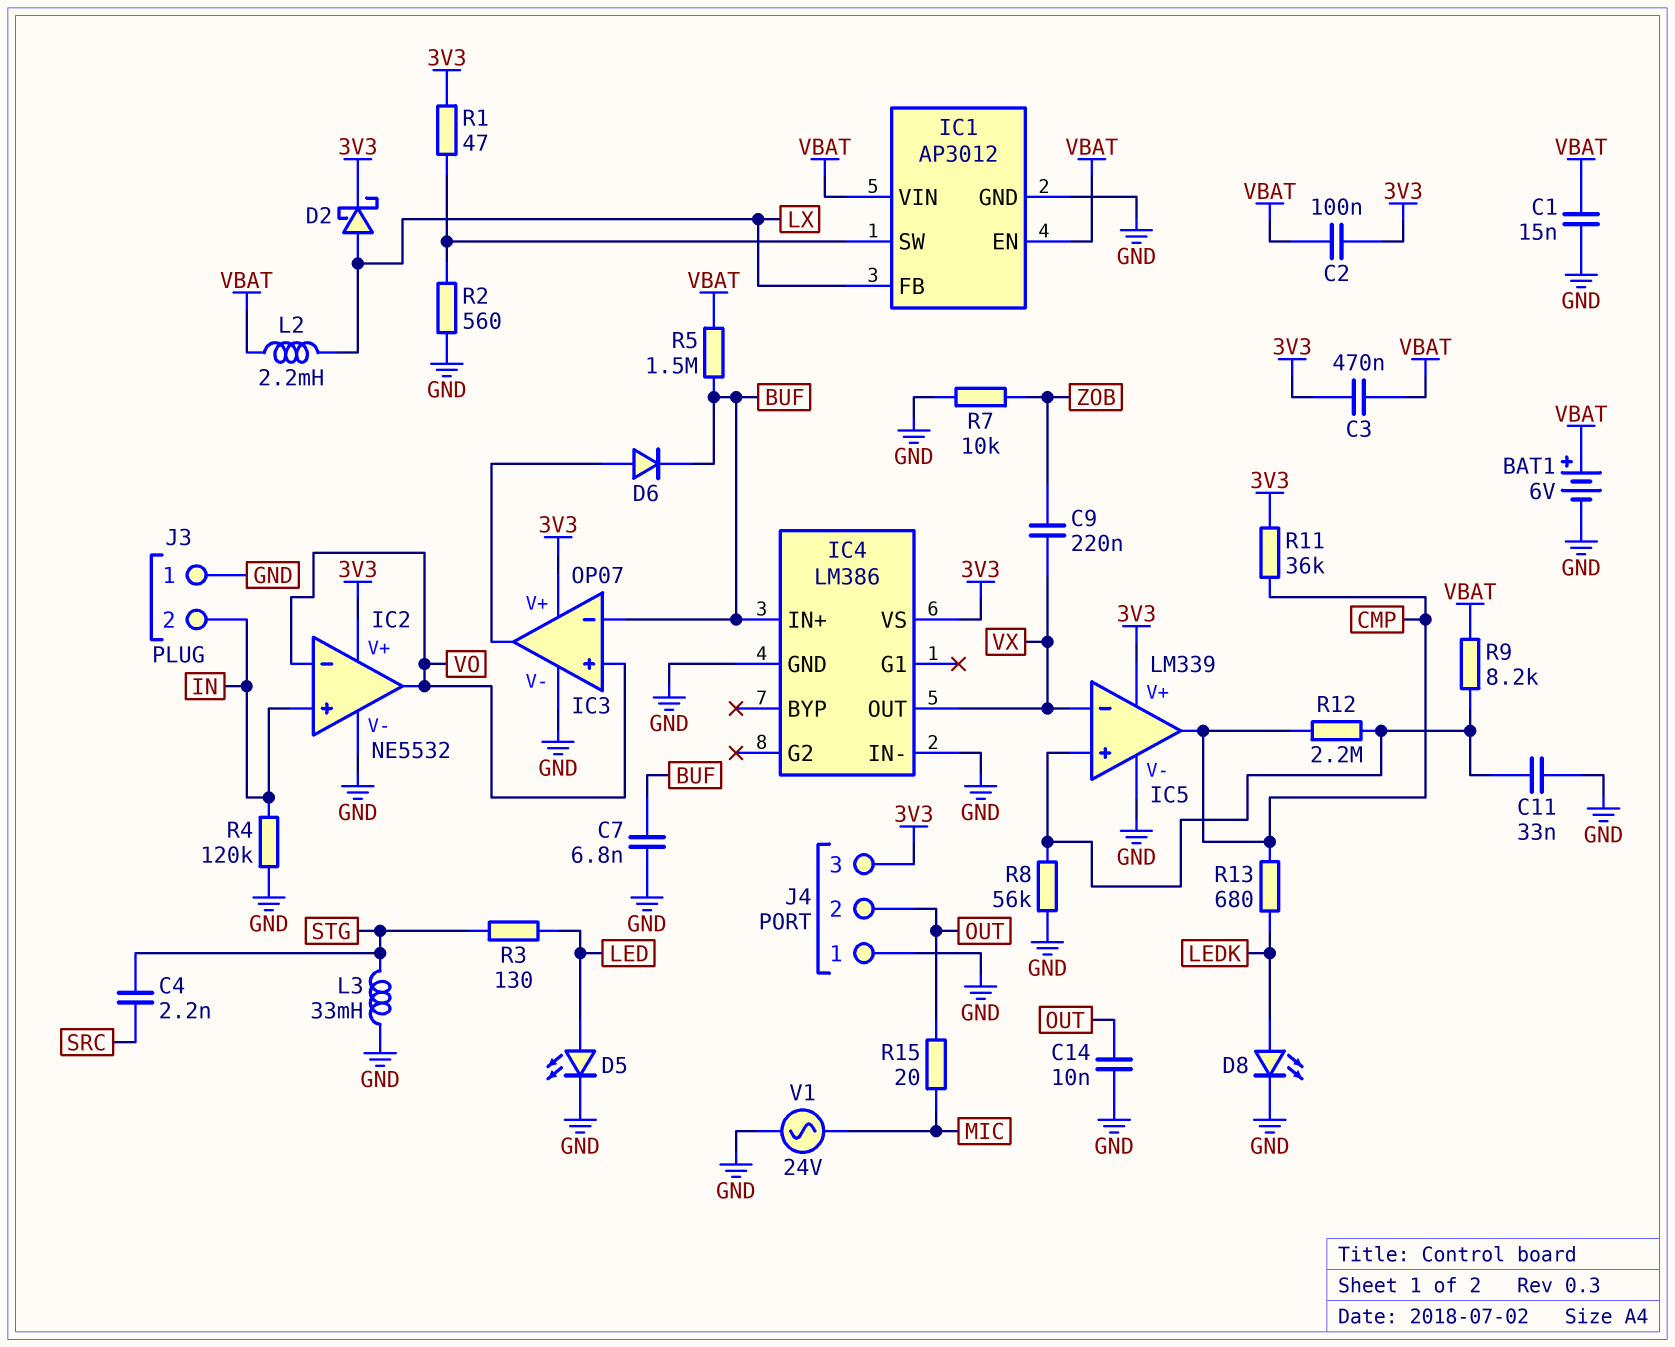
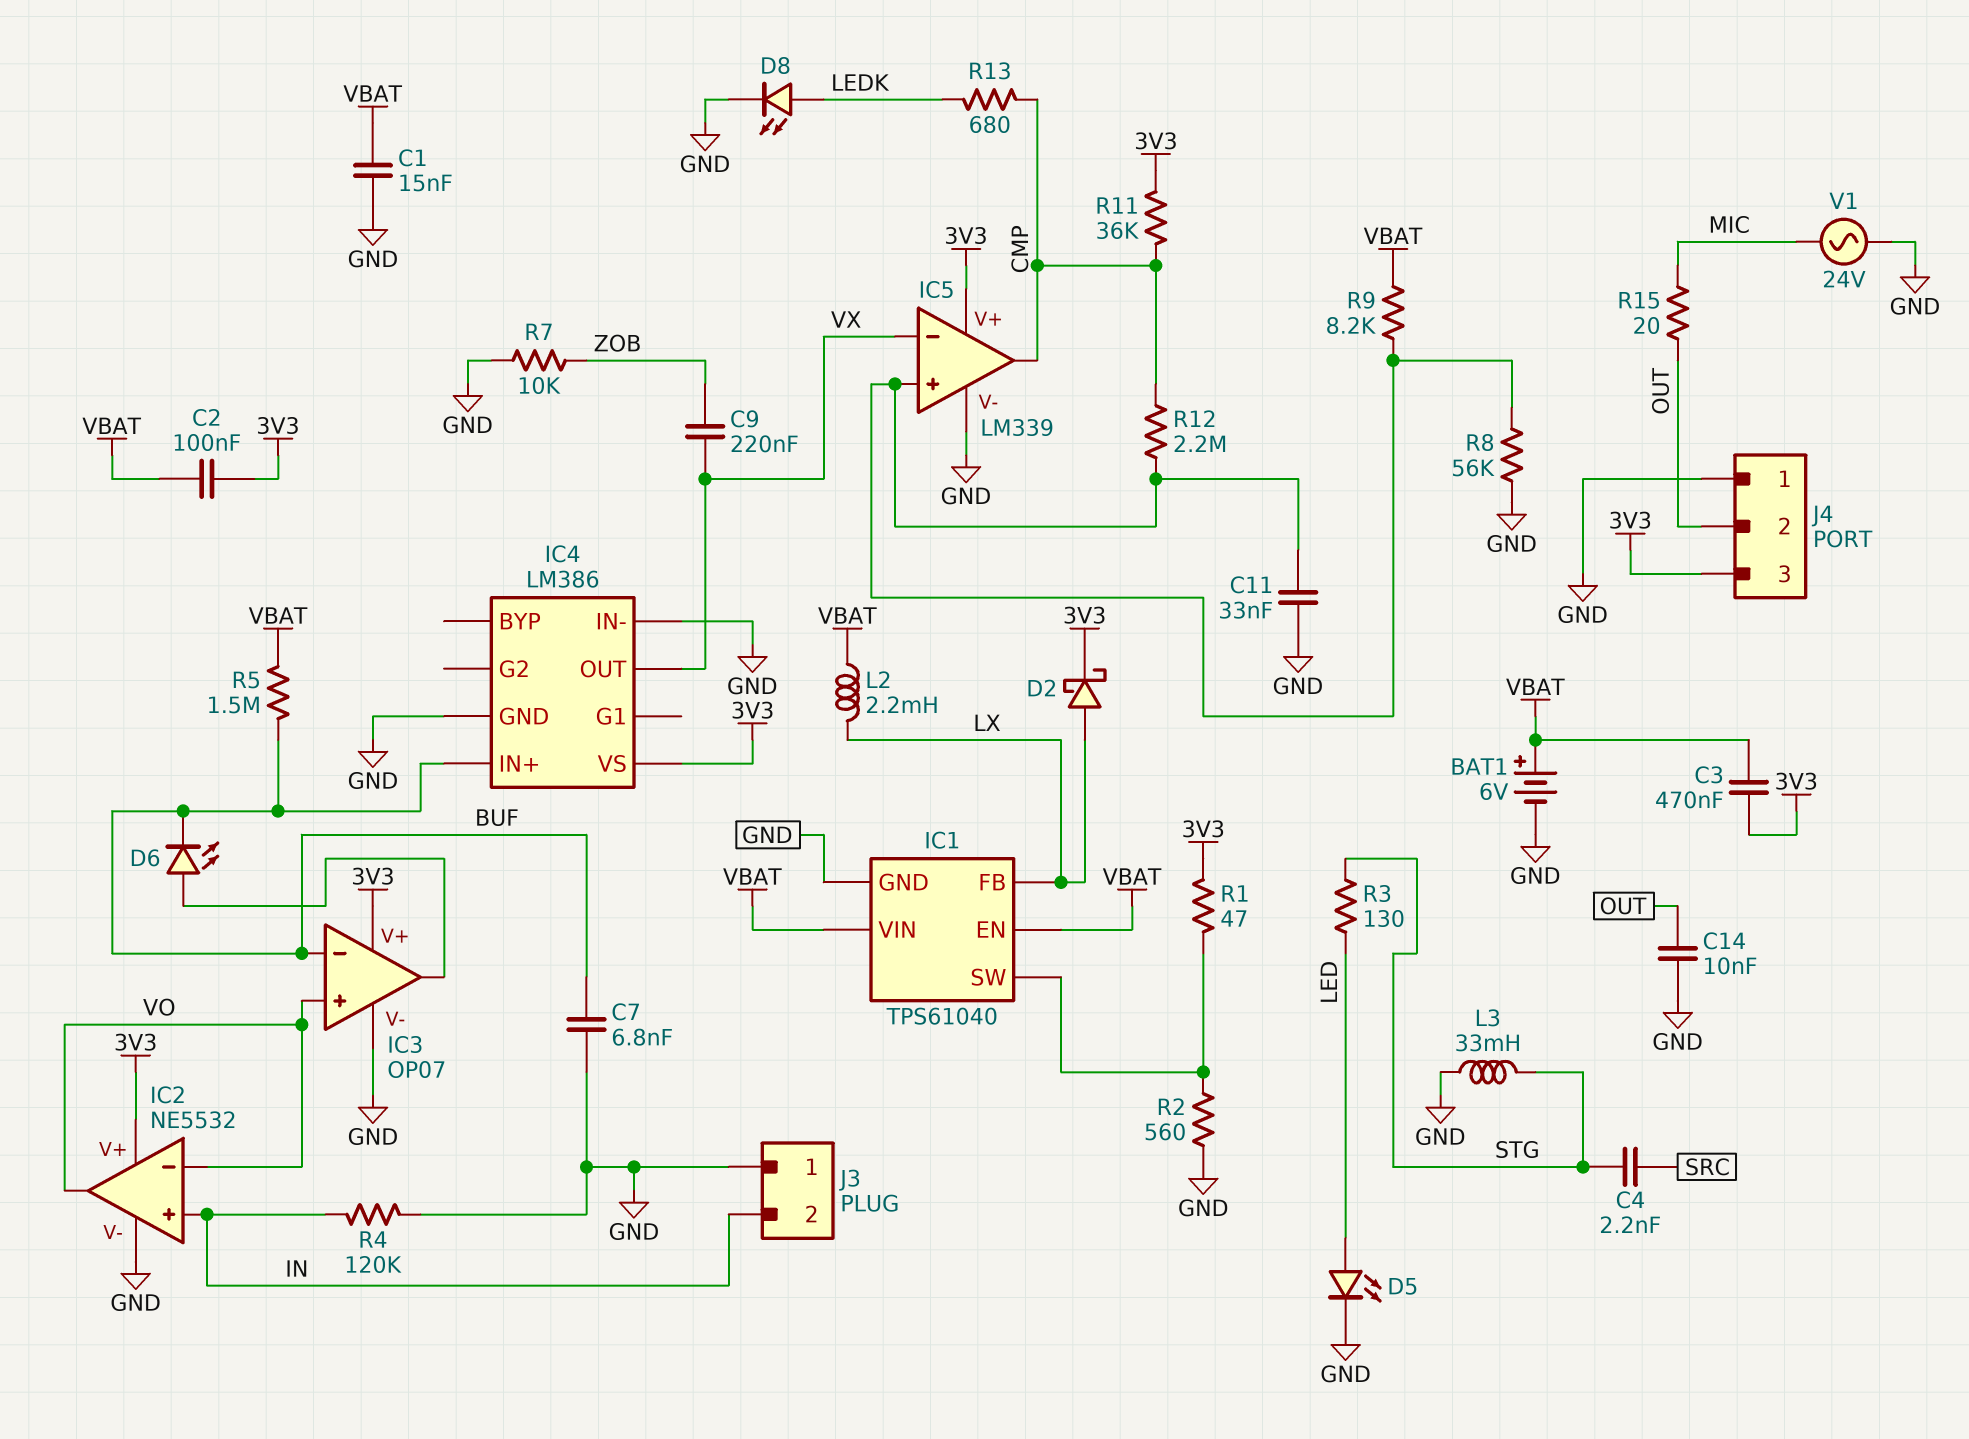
D6: diode (A IC3/out, K BUF) -> LED (A IC3/out, K BUF)
IC1: AP3012 -> TPS61040

